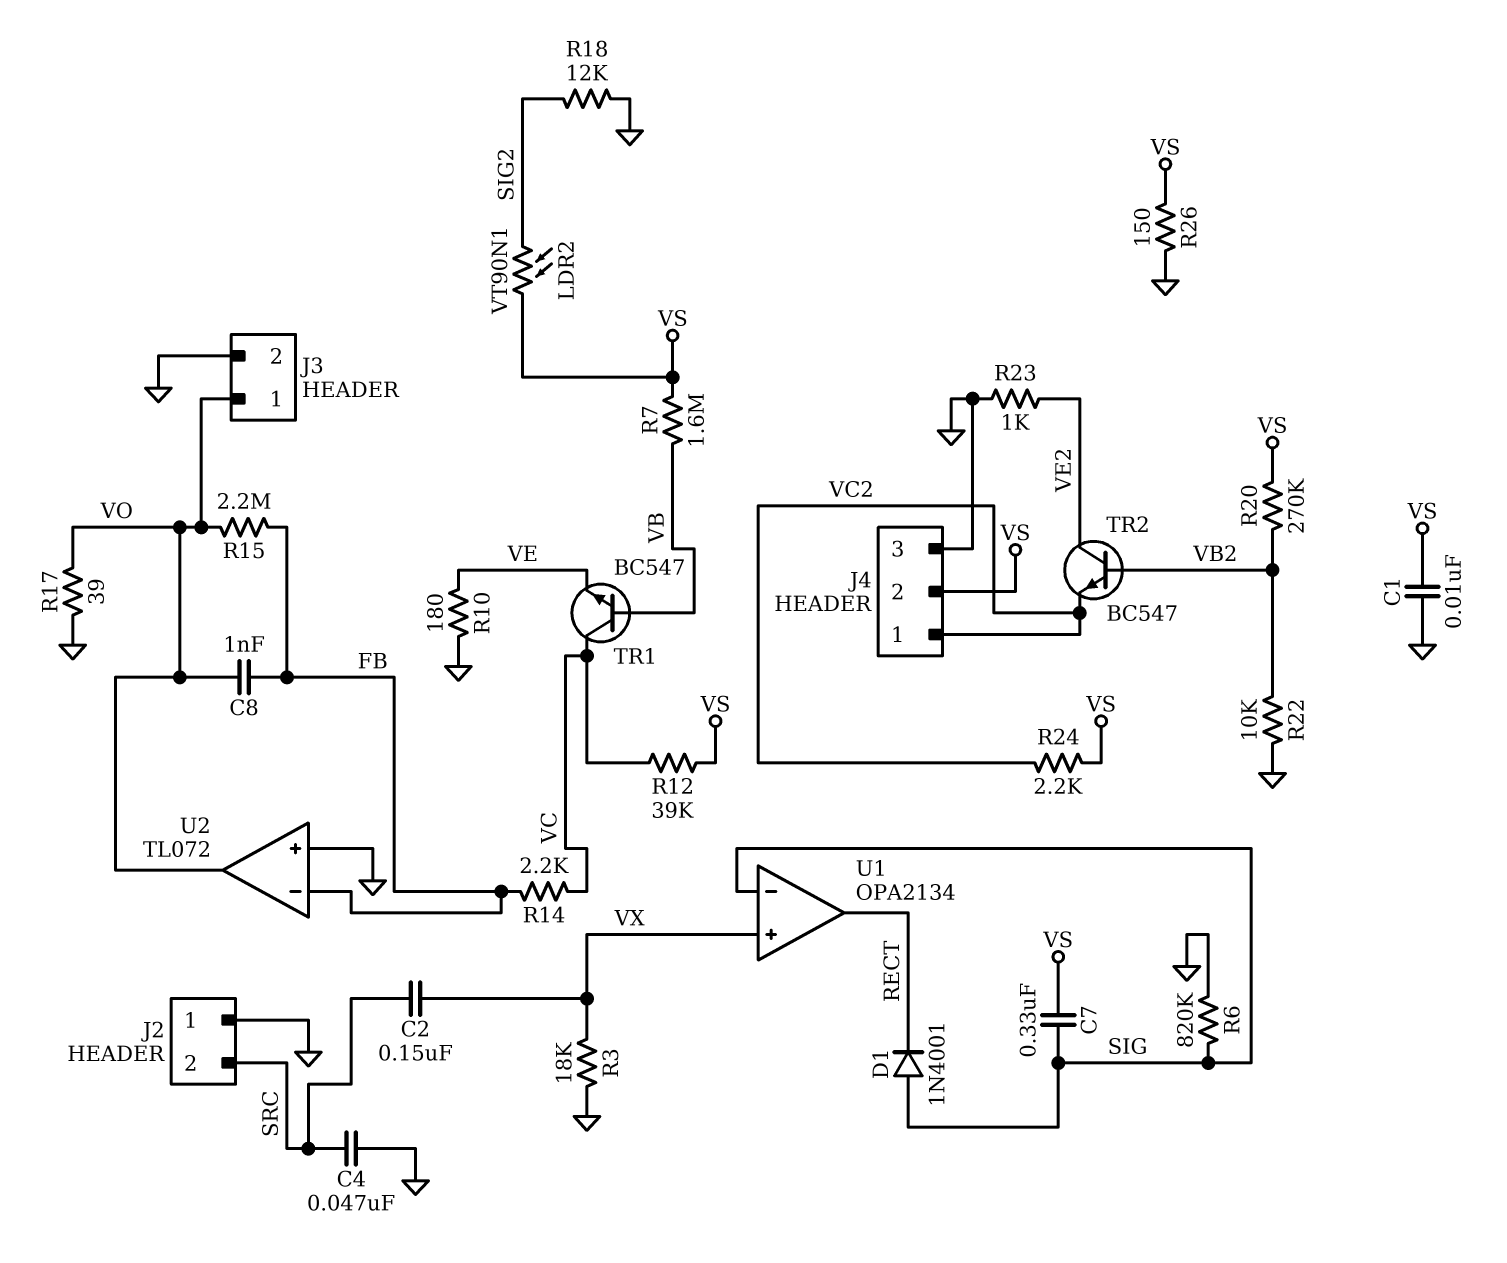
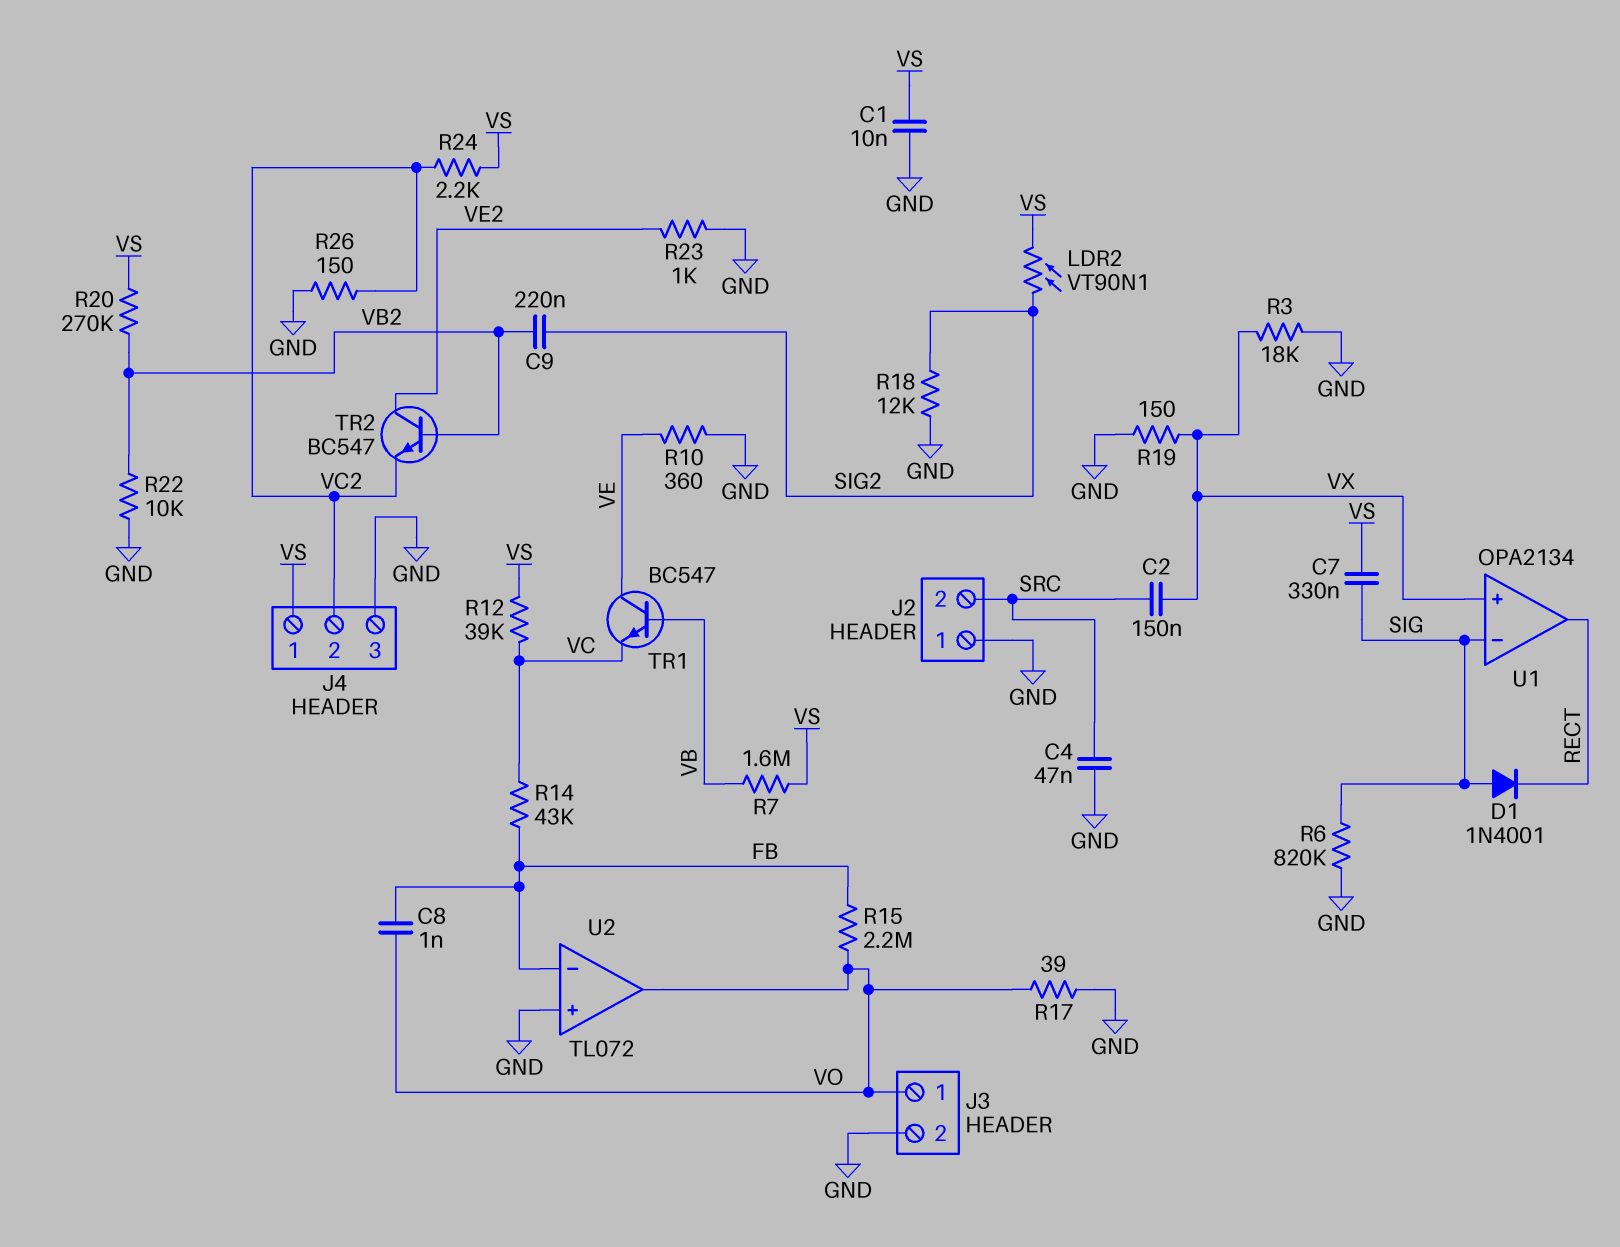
C9: none -> 220nF (SIG2, VB2)
J4 pin 1: VC2 -> VS
J4 pin 2: VS -> VC2
R10: 180 (GND, VE) -> 360 (GND, VE)
R14: 2.2k (FB, VC) -> 43k (FB, VC)
R19: none -> 150 (GND, VX)
R26: 150 (GND, VS) -> 150 (GND, VC2)
TR1: NPN BC547 (B VB, C VC, E VE) -> NPN BC547 (B VB, C VE, E VC)

